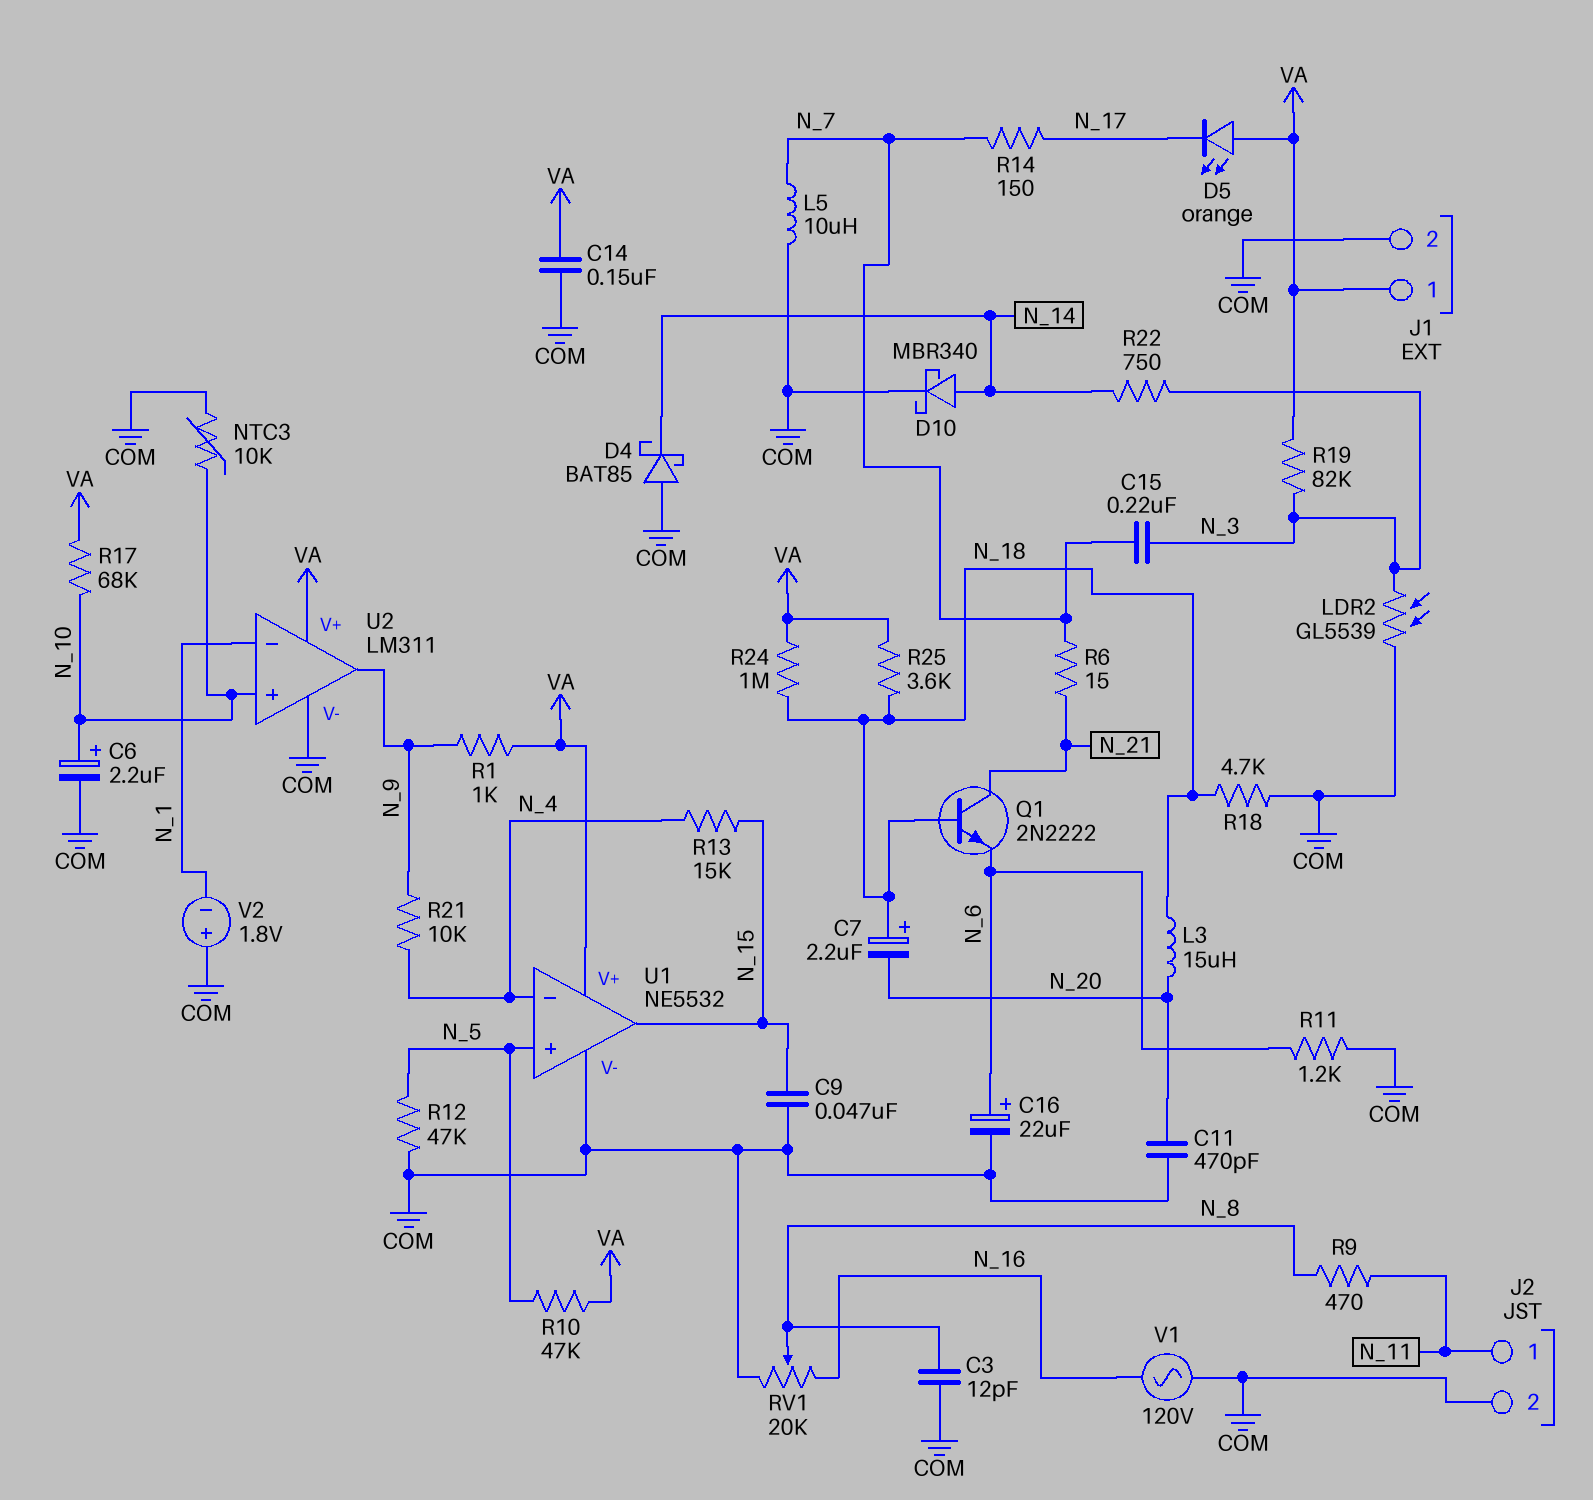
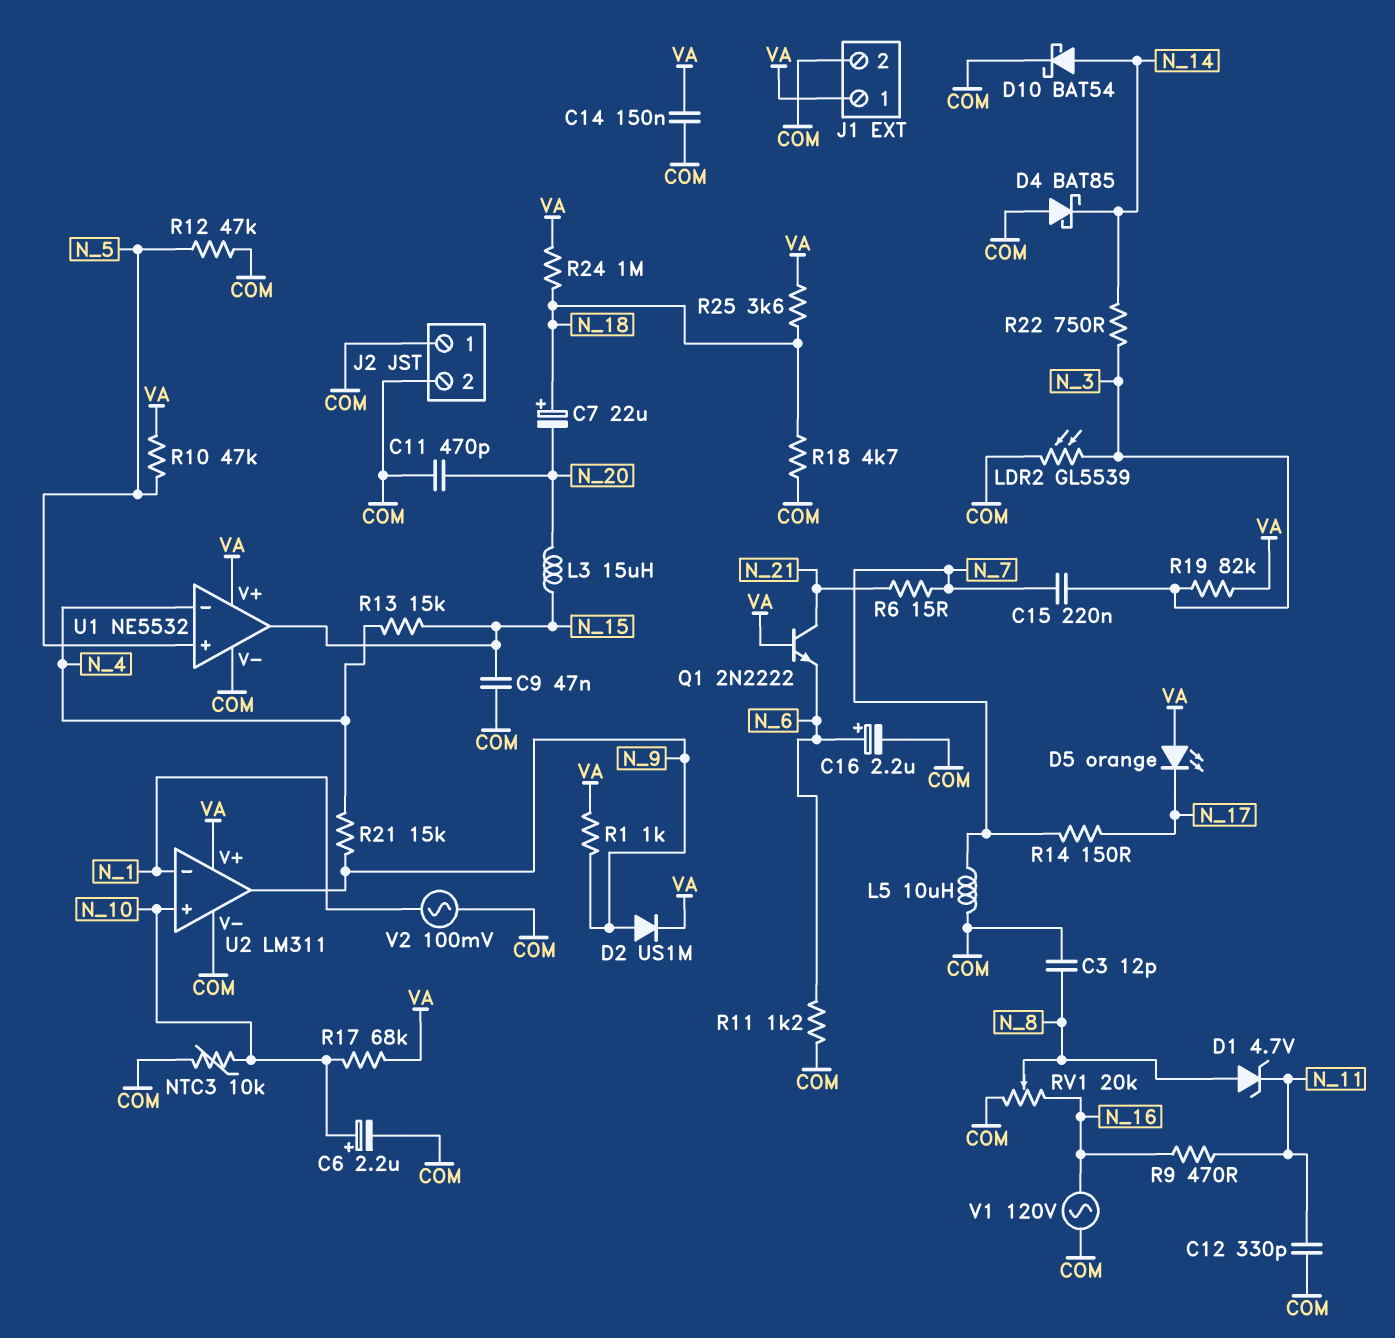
C7: 2.2uF (plus N_18, minus N_20) -> 22uF (plus N_18, minus N_20)
C12: none -> 330pF (COM, N_11)
C16: 22uF (plus N_6, minus COM) -> 2.2uF (plus N_6, minus COM)
D1: none -> zener 4.7V (A N_8, K N_11)
D2: none -> diode US1M (A N_9, K VA)
D10: schottky MBR340 (A N_14, K COM) -> schottky BAT54 (A N_14, K COM)
J2 pin 1: N_11 -> COM
L3: 15uH (N_18, N_20) -> 15uH (N_15, N_20)
Q1: NPN 2N2222 (B N_18, C N_21, E N_6) -> NPN 2N2222 (B VA, C N_21, E N_6)
R9: 470 (N_8, N_11) -> 470 (N_11, N_16)
R21: 10k (N_4, N_9) -> 15k (N_4, N_9)
V2: 1.8V (plus COM, minus N_1) -> AC 100mV (COM, N_1)

